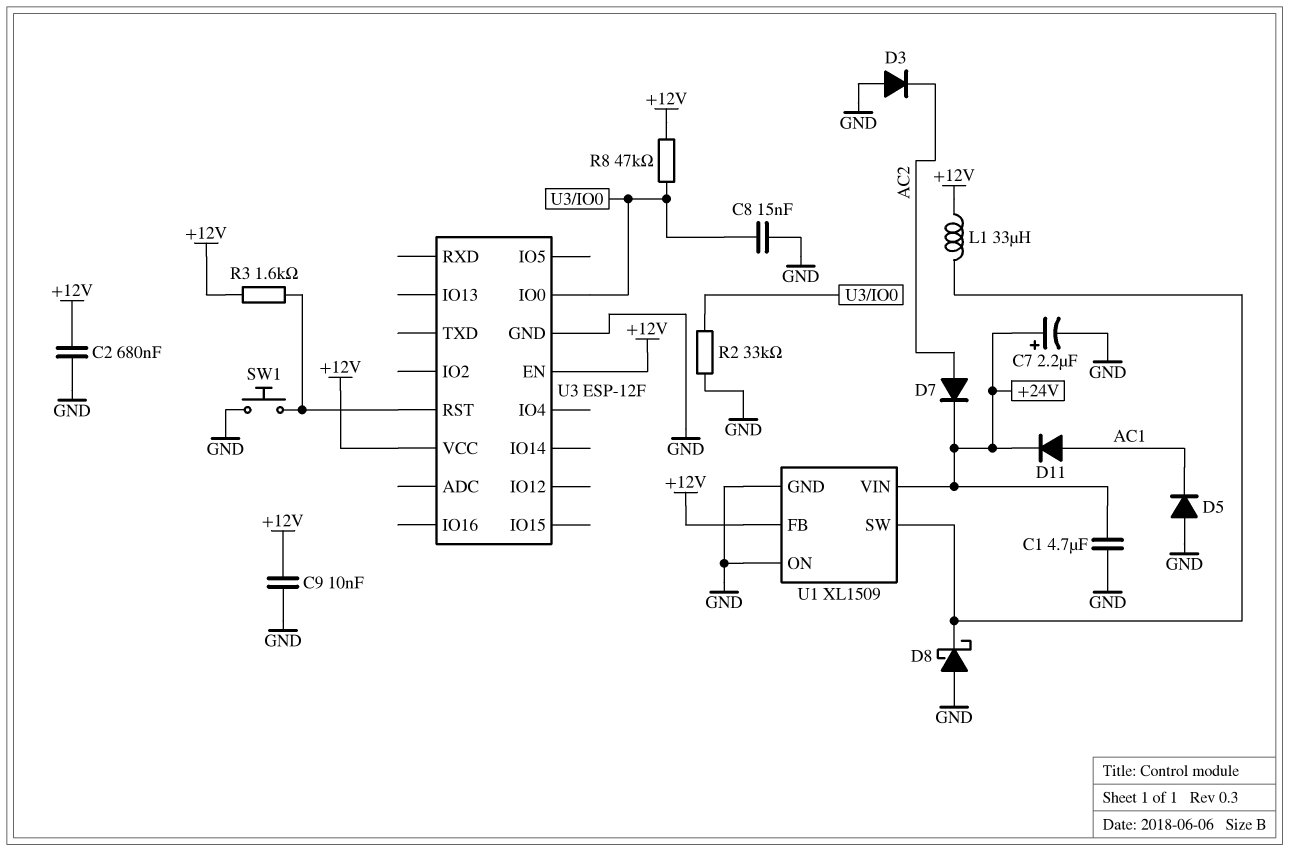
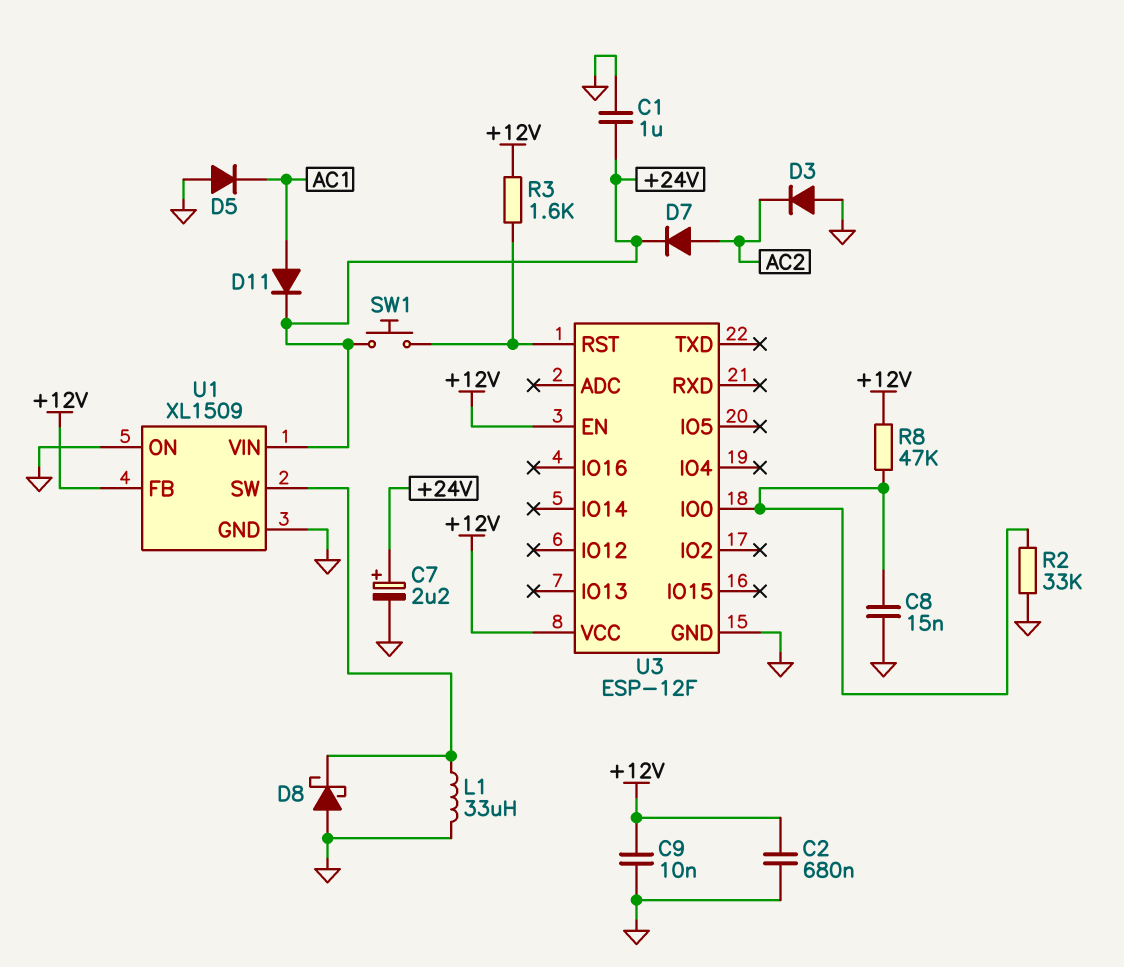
C1: 4.7uF (+24V, GND) -> 1uF (+24V, GND)
L1: 33uH (+12V, U1/SW) -> 33uH (GND, U1/SW)
SW1: button (GND, U3/RST) -> button (+24V, U3/RST)

